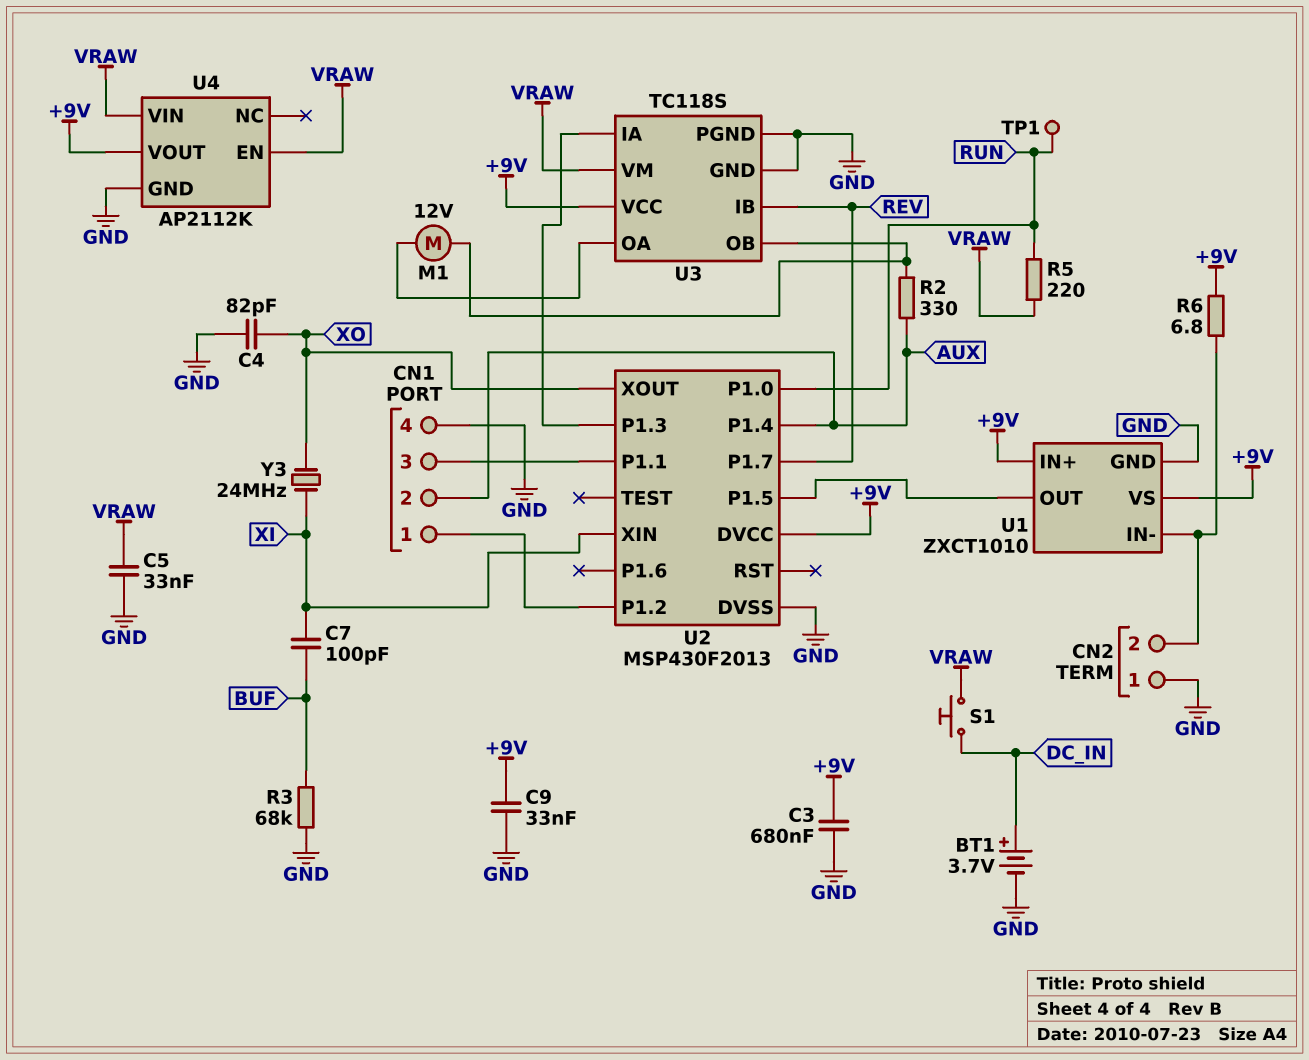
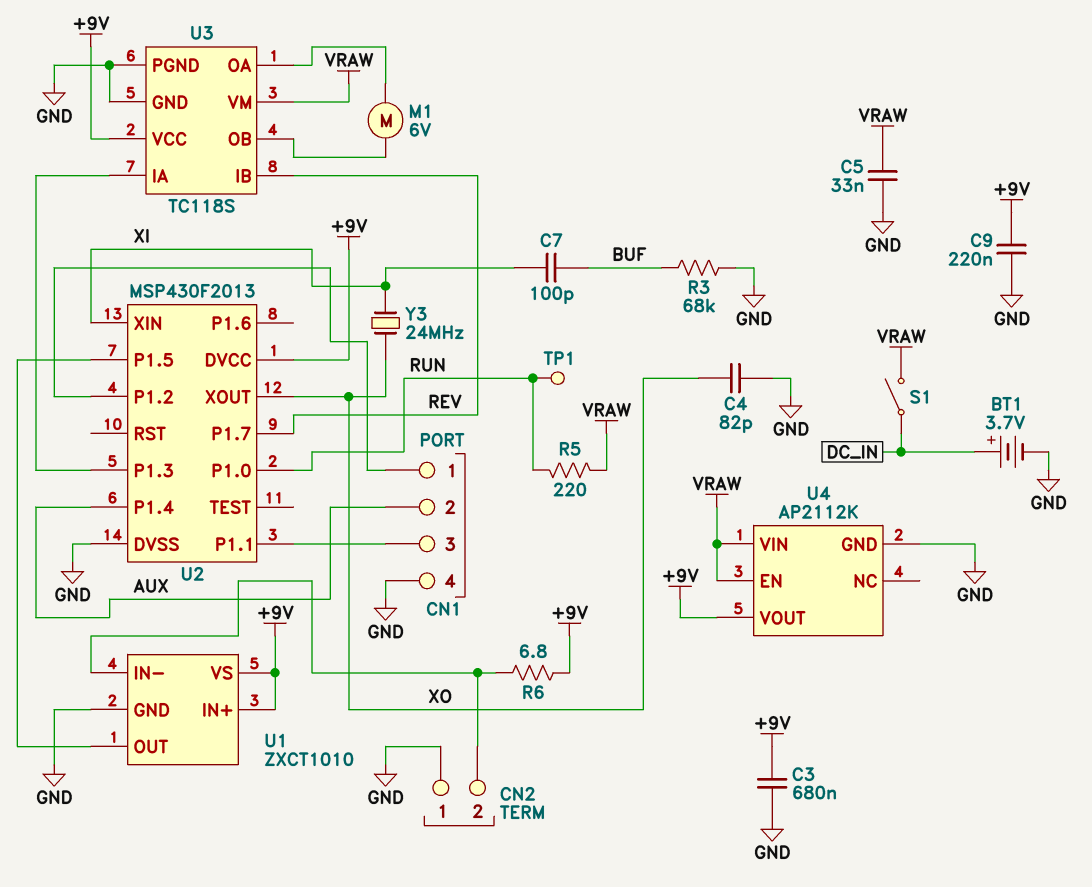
C9: 33nF (+9V, GND) -> 220nF (+9V, GND)
M1: motor 12V (U3/OA, U3/OB) -> motor 6V (U3/OA, U3/OB)
R2: 330 (AUX, U3/OB) -> none
S1: button (DC_IN, VRAW) -> switch (DC_IN, VRAW)

